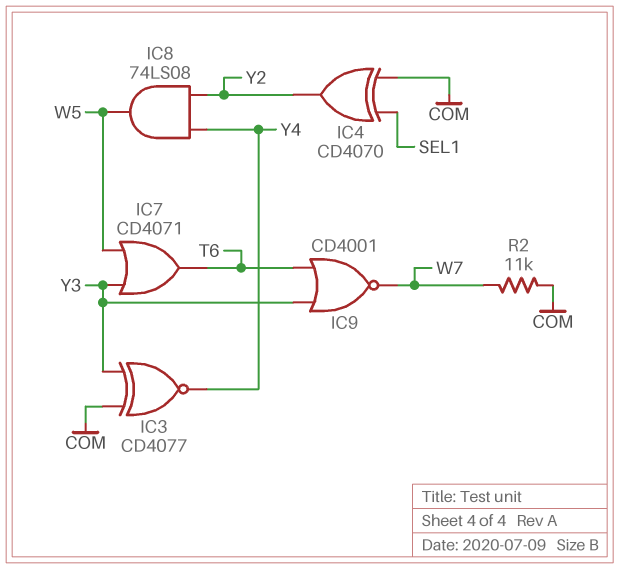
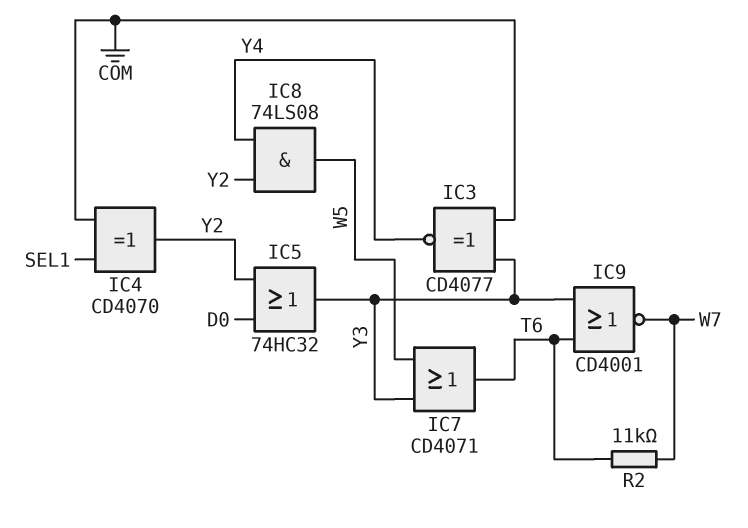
IC5: none -> OR 74HC32 (in D0, in Y2, out Y3)
R2: 11k (COM, W7) -> 11k (T6, W7)

